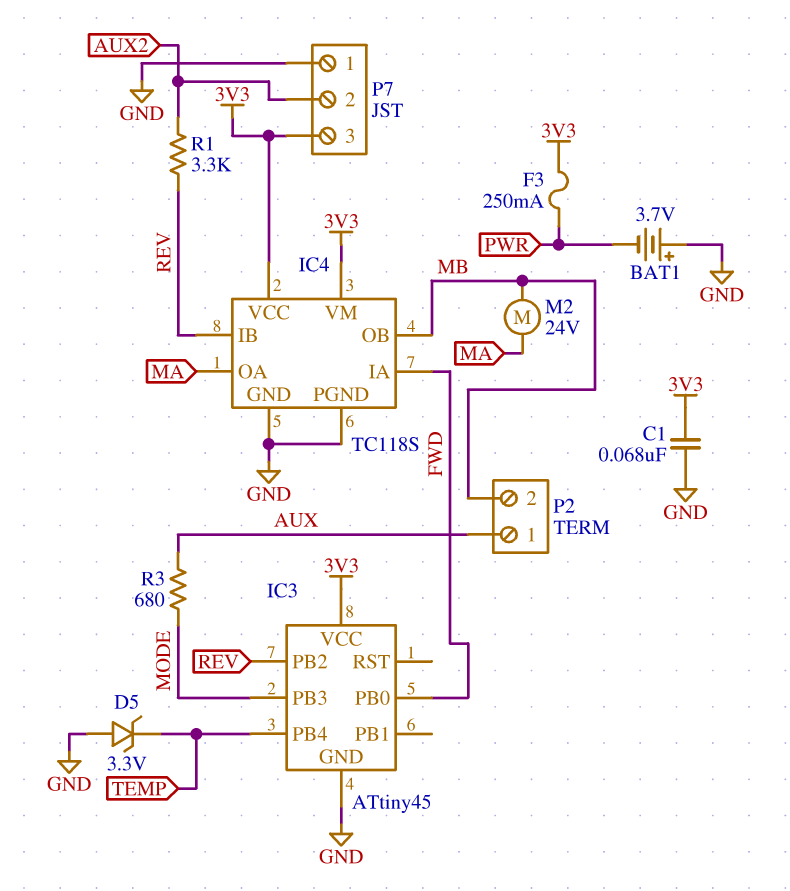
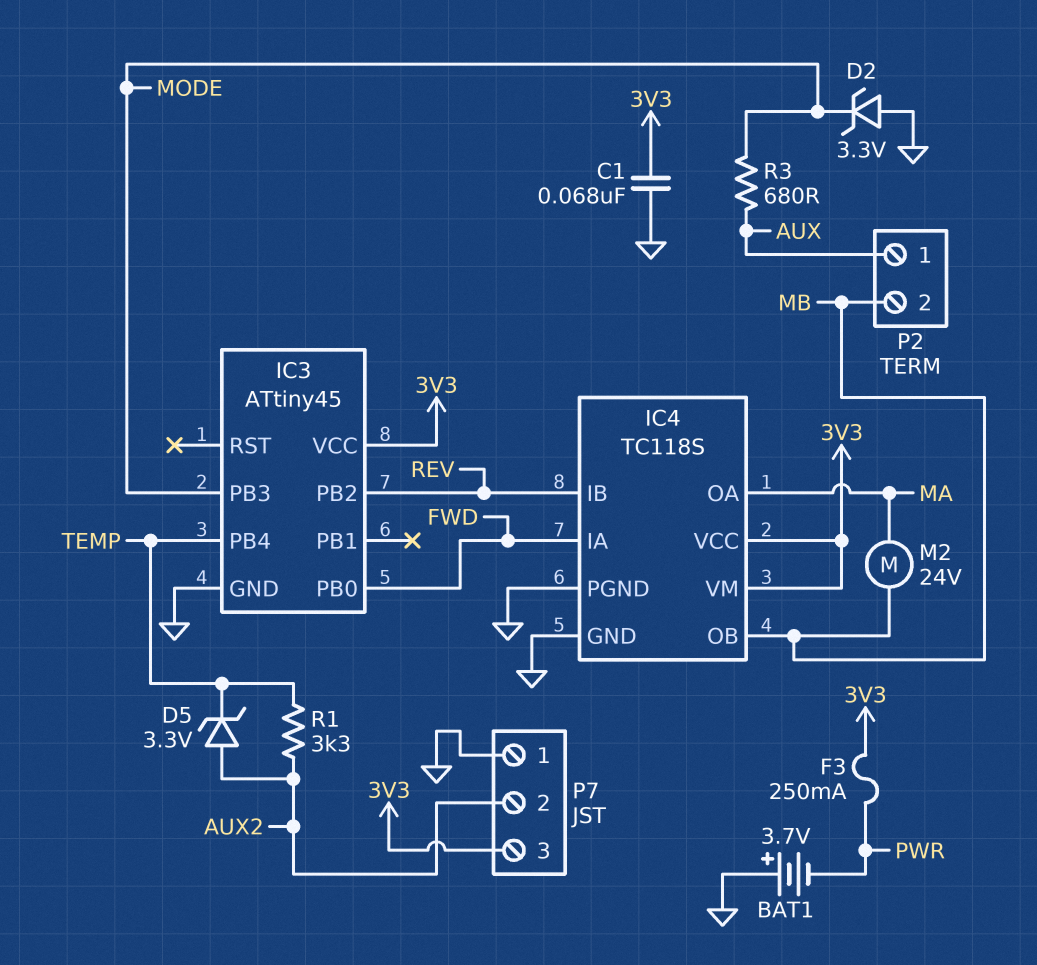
D2: none -> zener 3.3V (A GND, K MODE)
D5: zener 3.3V (A GND, K TEMP) -> zener 3.3V (A AUX2, K TEMP)
R1: 3.3k (AUX2, REV) -> 3.3k (AUX2, TEMP)

